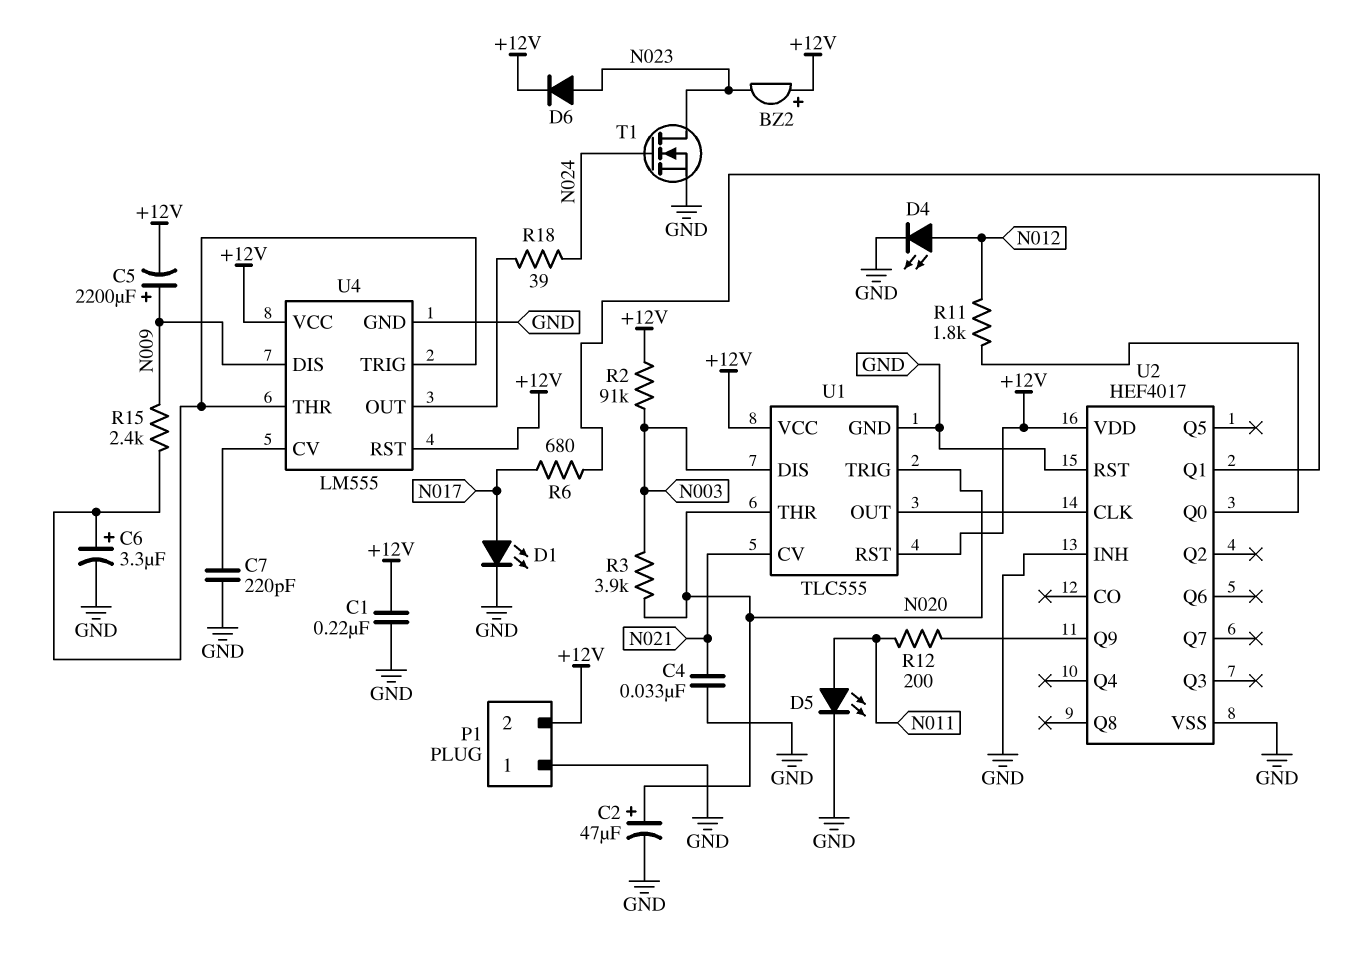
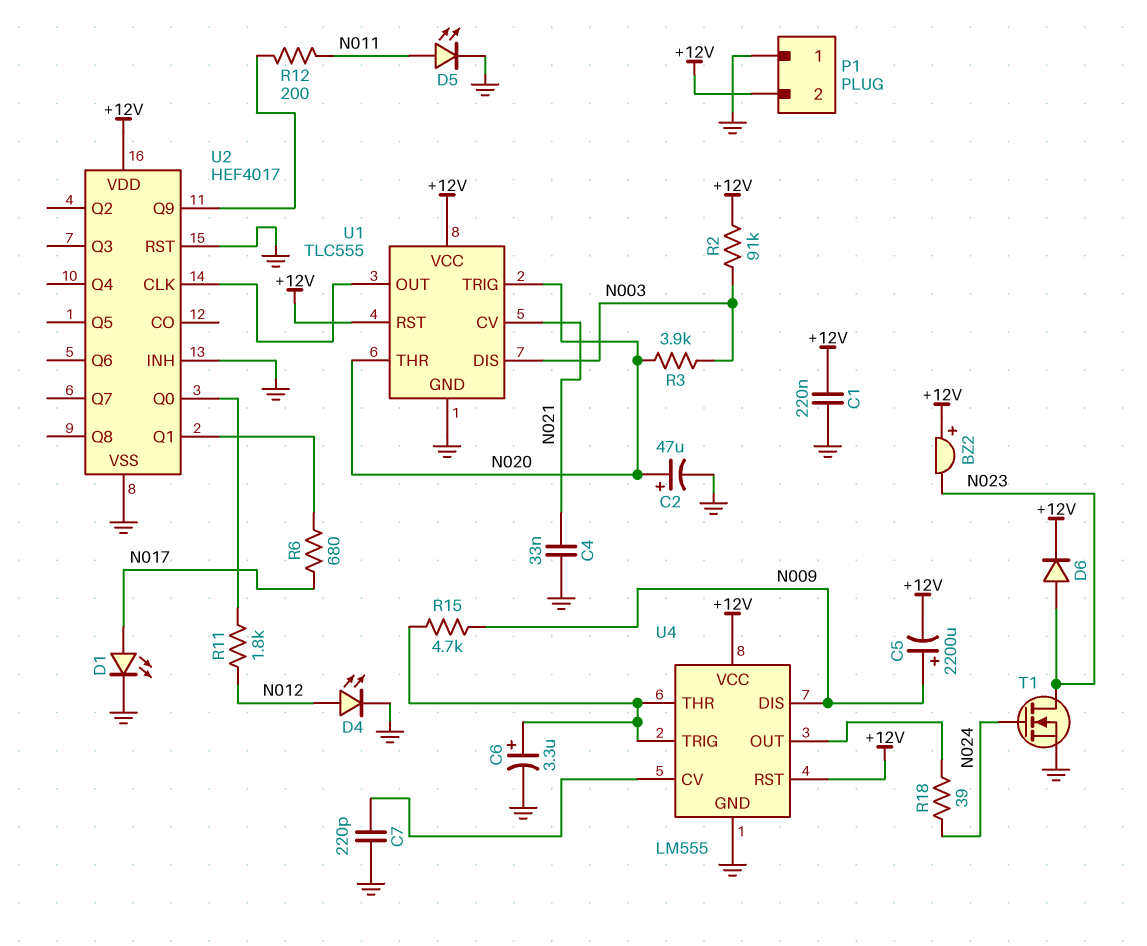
R15: 2.4k (N009, U4/THR) -> 4.7k (N009, U4/THR)

